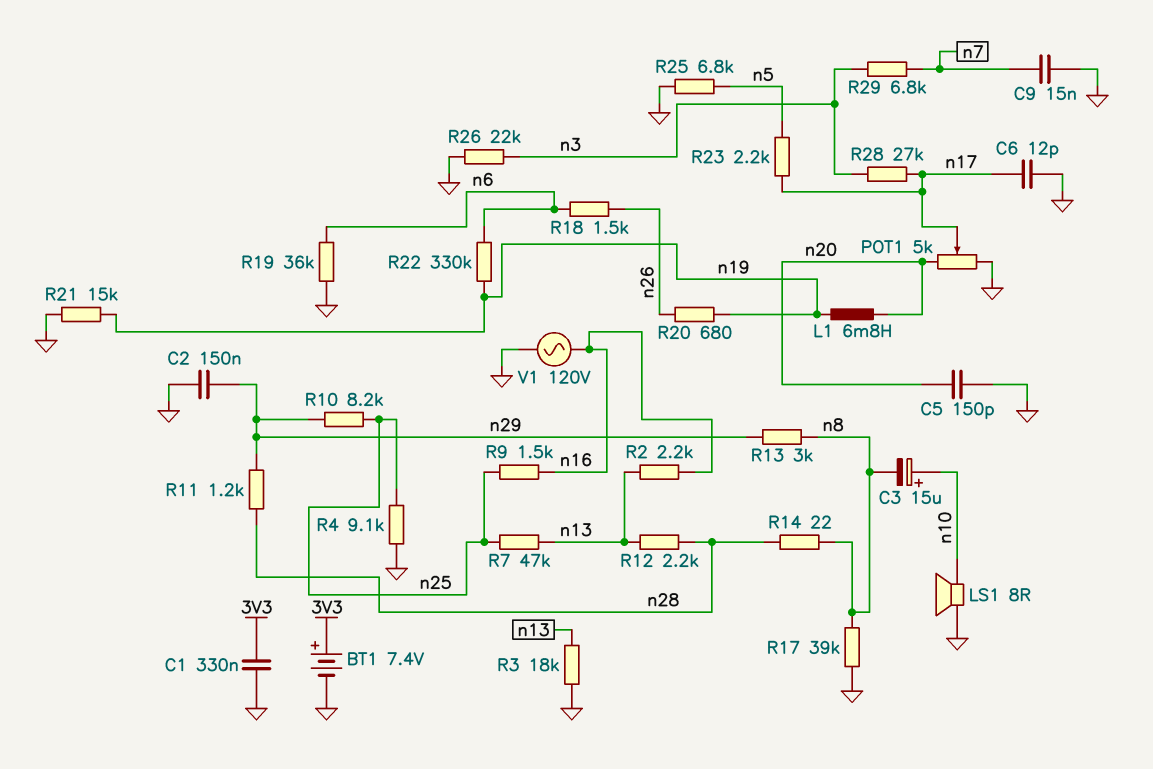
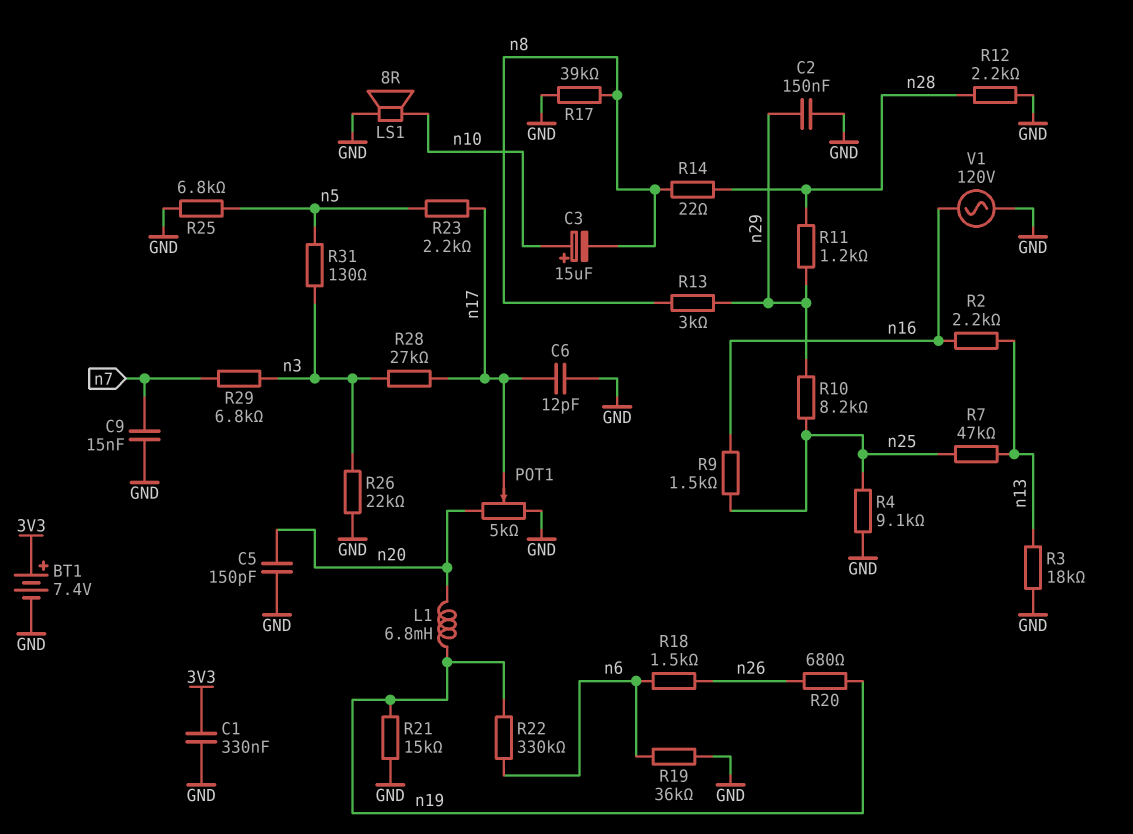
R12: 2.2k (n13, n28) -> 2.2k (GND, n28)
R31: none -> 130 (n3, n5)

